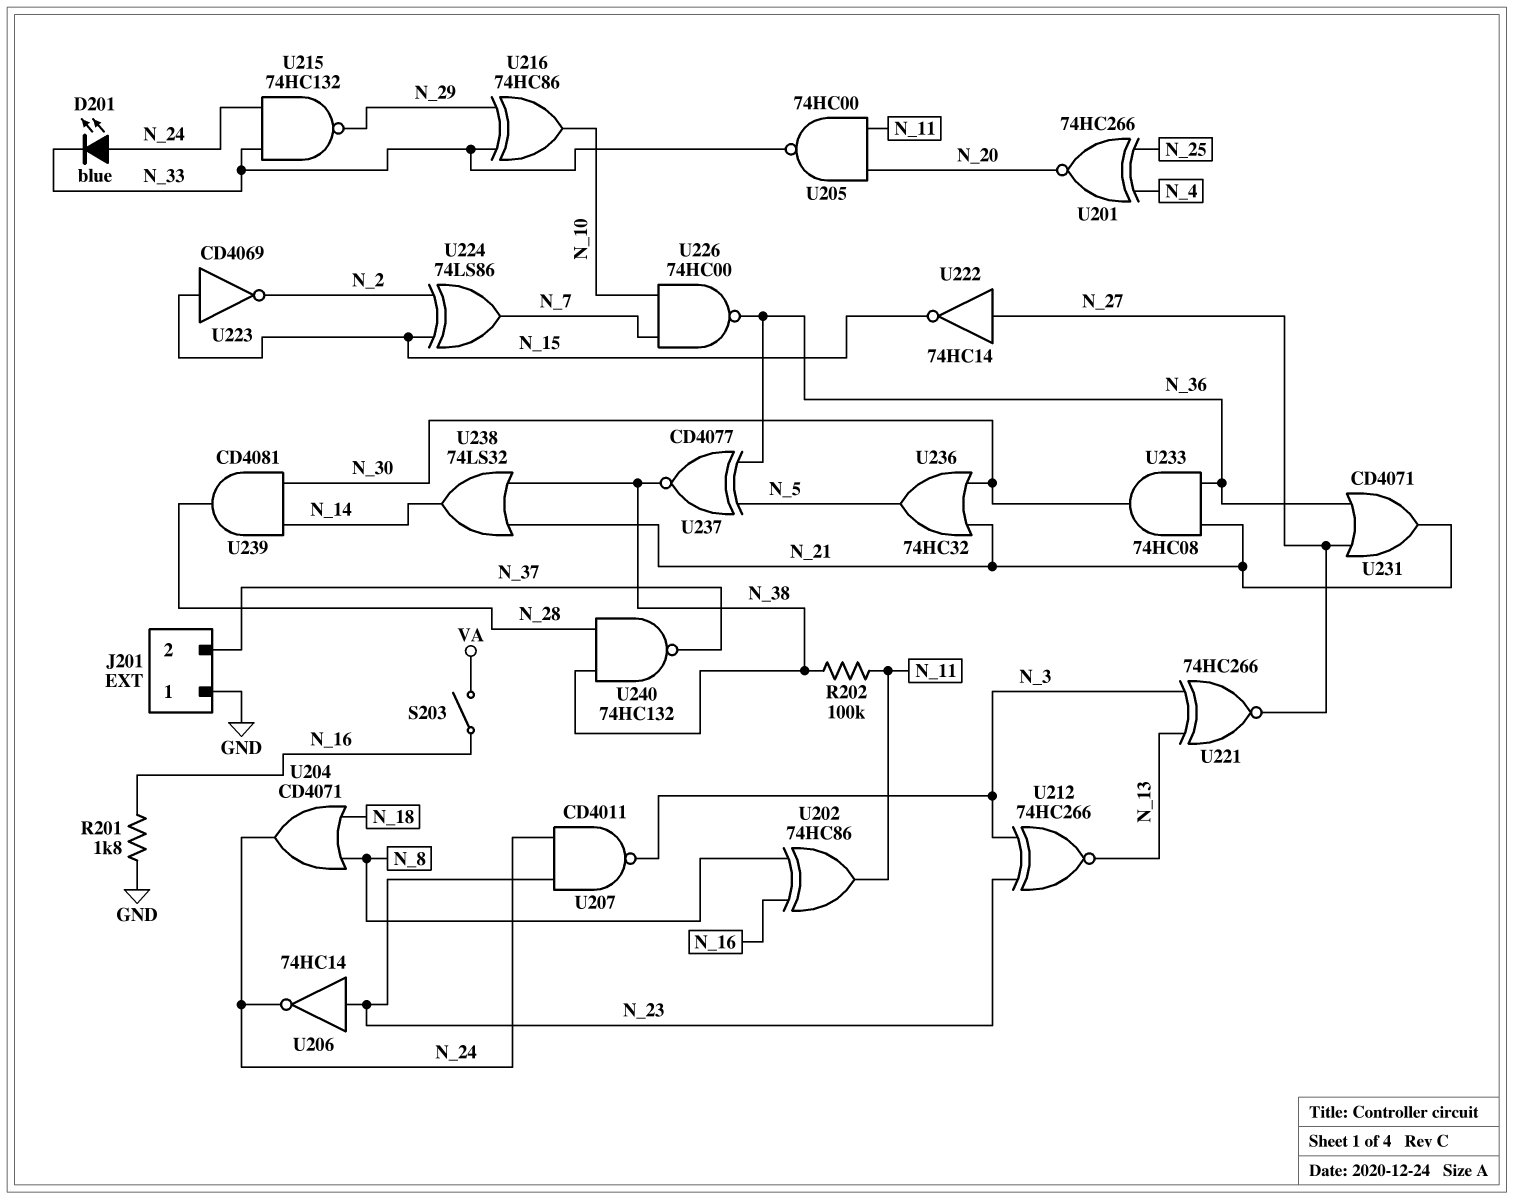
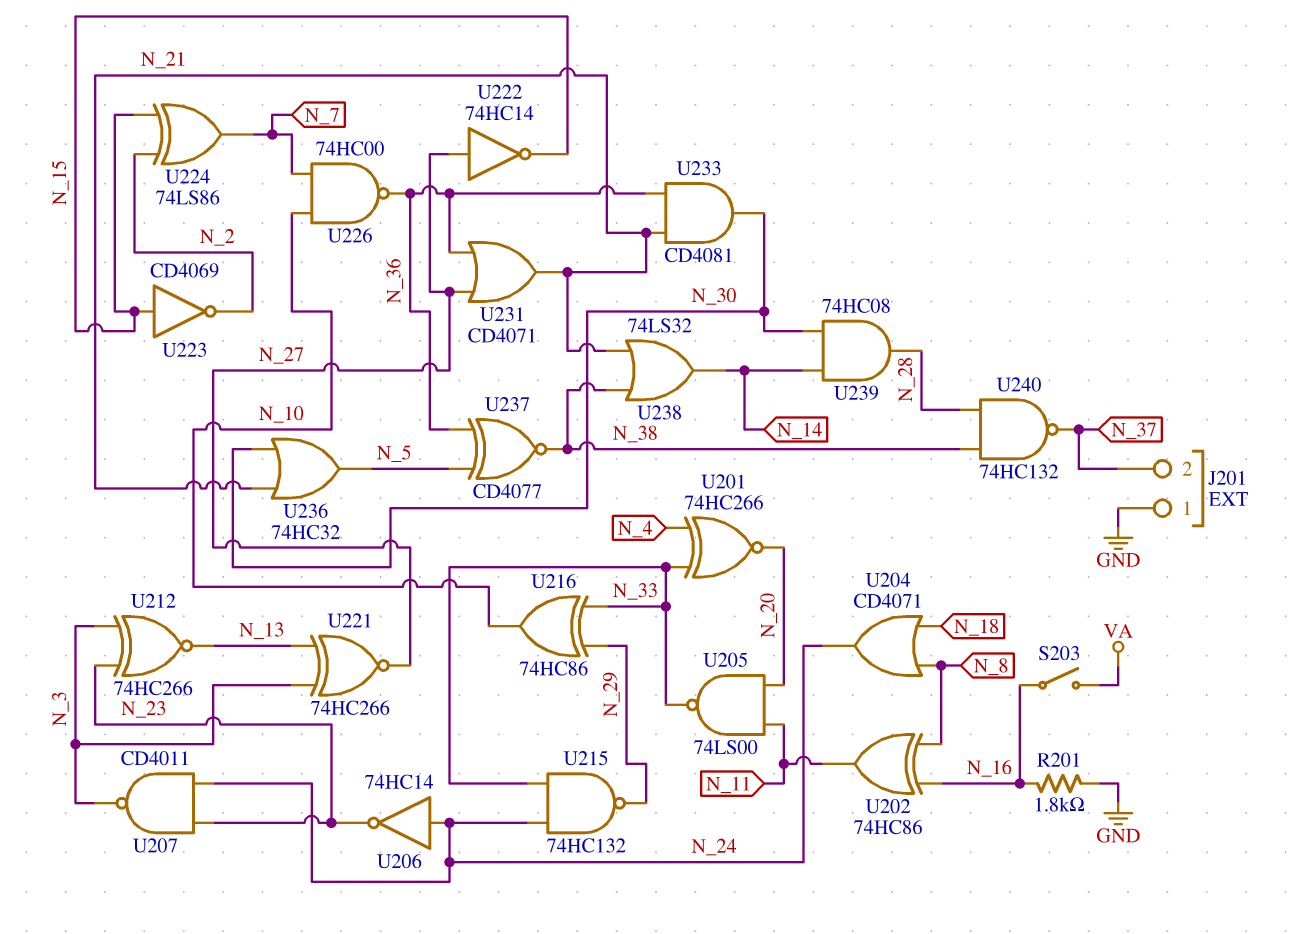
D201: LED blue (A N_24, K N_33) -> none
R202: 100k (N_11, N_38) -> none
U201: XNOR 74HC266 (in N_4, in N_25, out N_20) -> XNOR 74HC266 (in N_4, in N_33, out N_20)
U205: NAND 74HC00 (in N_11, in N_20, out N_33) -> NAND 74LS00 (in N_11, in N_20, out N_33)
U206: NOT 74HC14 (in N_23, out N_24) -> NOT 74HC14 (in N_24, out N_23)
U233: AND 74HC08 (in N_21, in N_36, out N_30) -> AND CD4081 (in N_21, in N_36, out N_30)
U239: AND CD4081 (in N_14, in N_30, out N_28) -> AND 74HC08 (in N_14, in N_30, out N_28)

